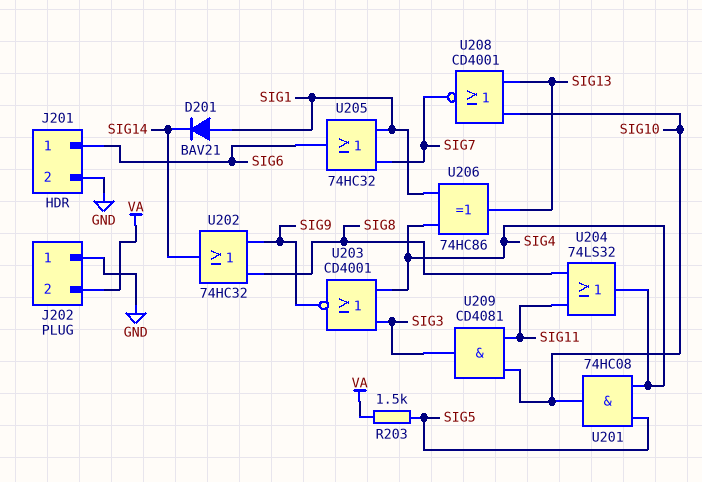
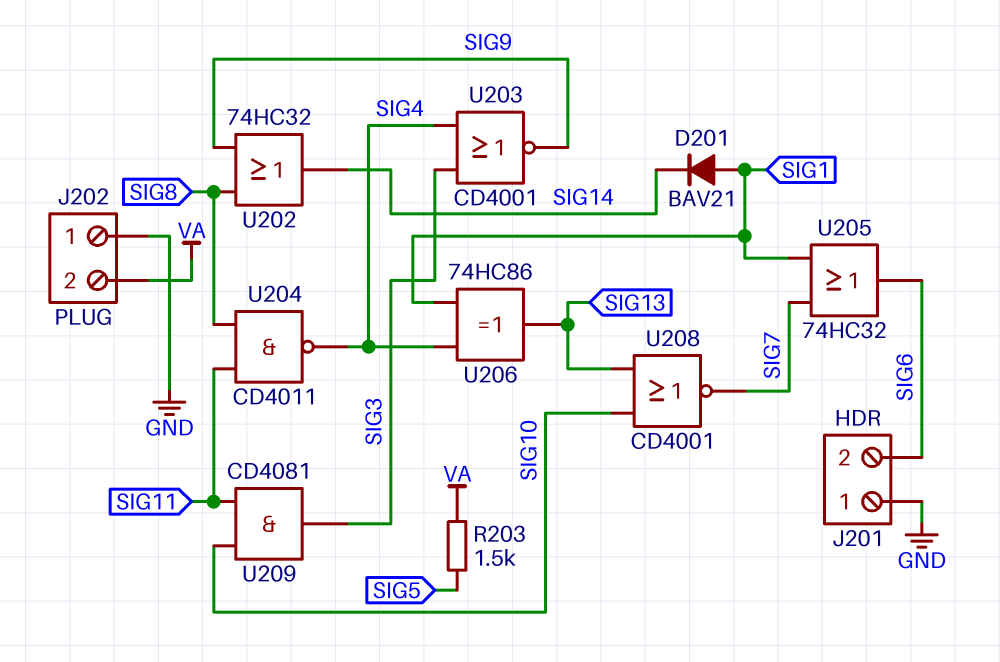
J201 pin 1: SIG6 -> GND
J201 pin 2: GND -> SIG6
U201: AND 74HC08 (in SIG4, in SIG5, out SIG10) -> none
U204: OR 74LS32 (in SIG8, in SIG11, out SIG4) -> NAND CD4011 (in SIG8, in SIG11, out SIG4)

